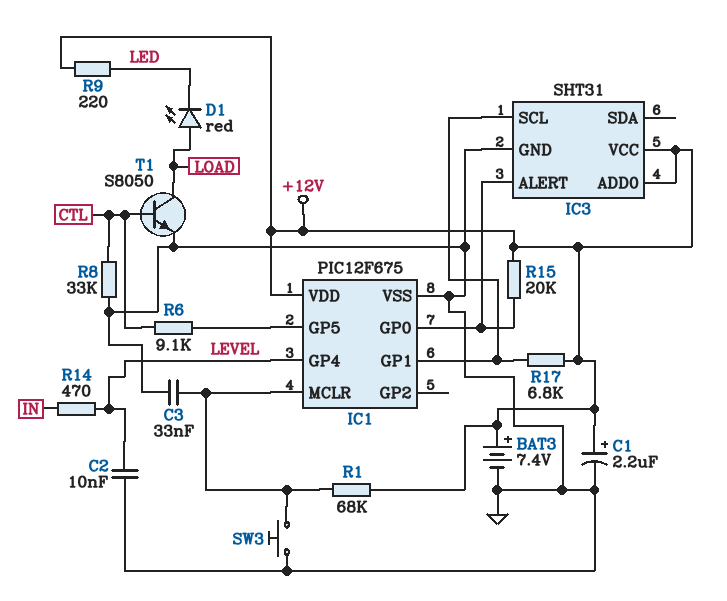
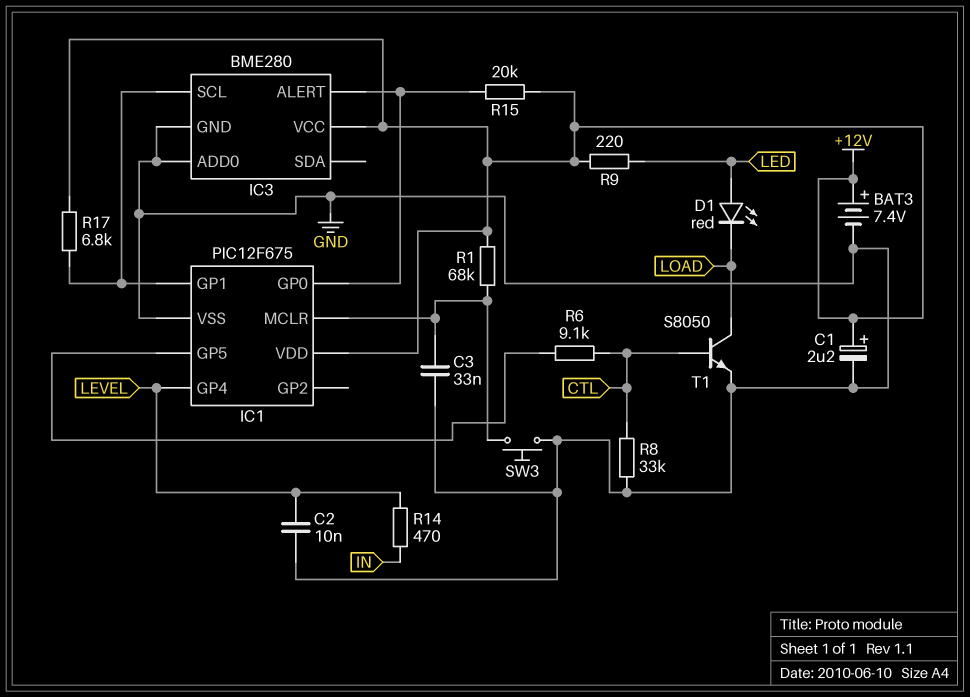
D1: LED red (A LOAD, K LED) -> LED red (A LED, K LOAD)
IC3: SHT31 -> BME280
IC3 pin ADD0: +12V -> GND

